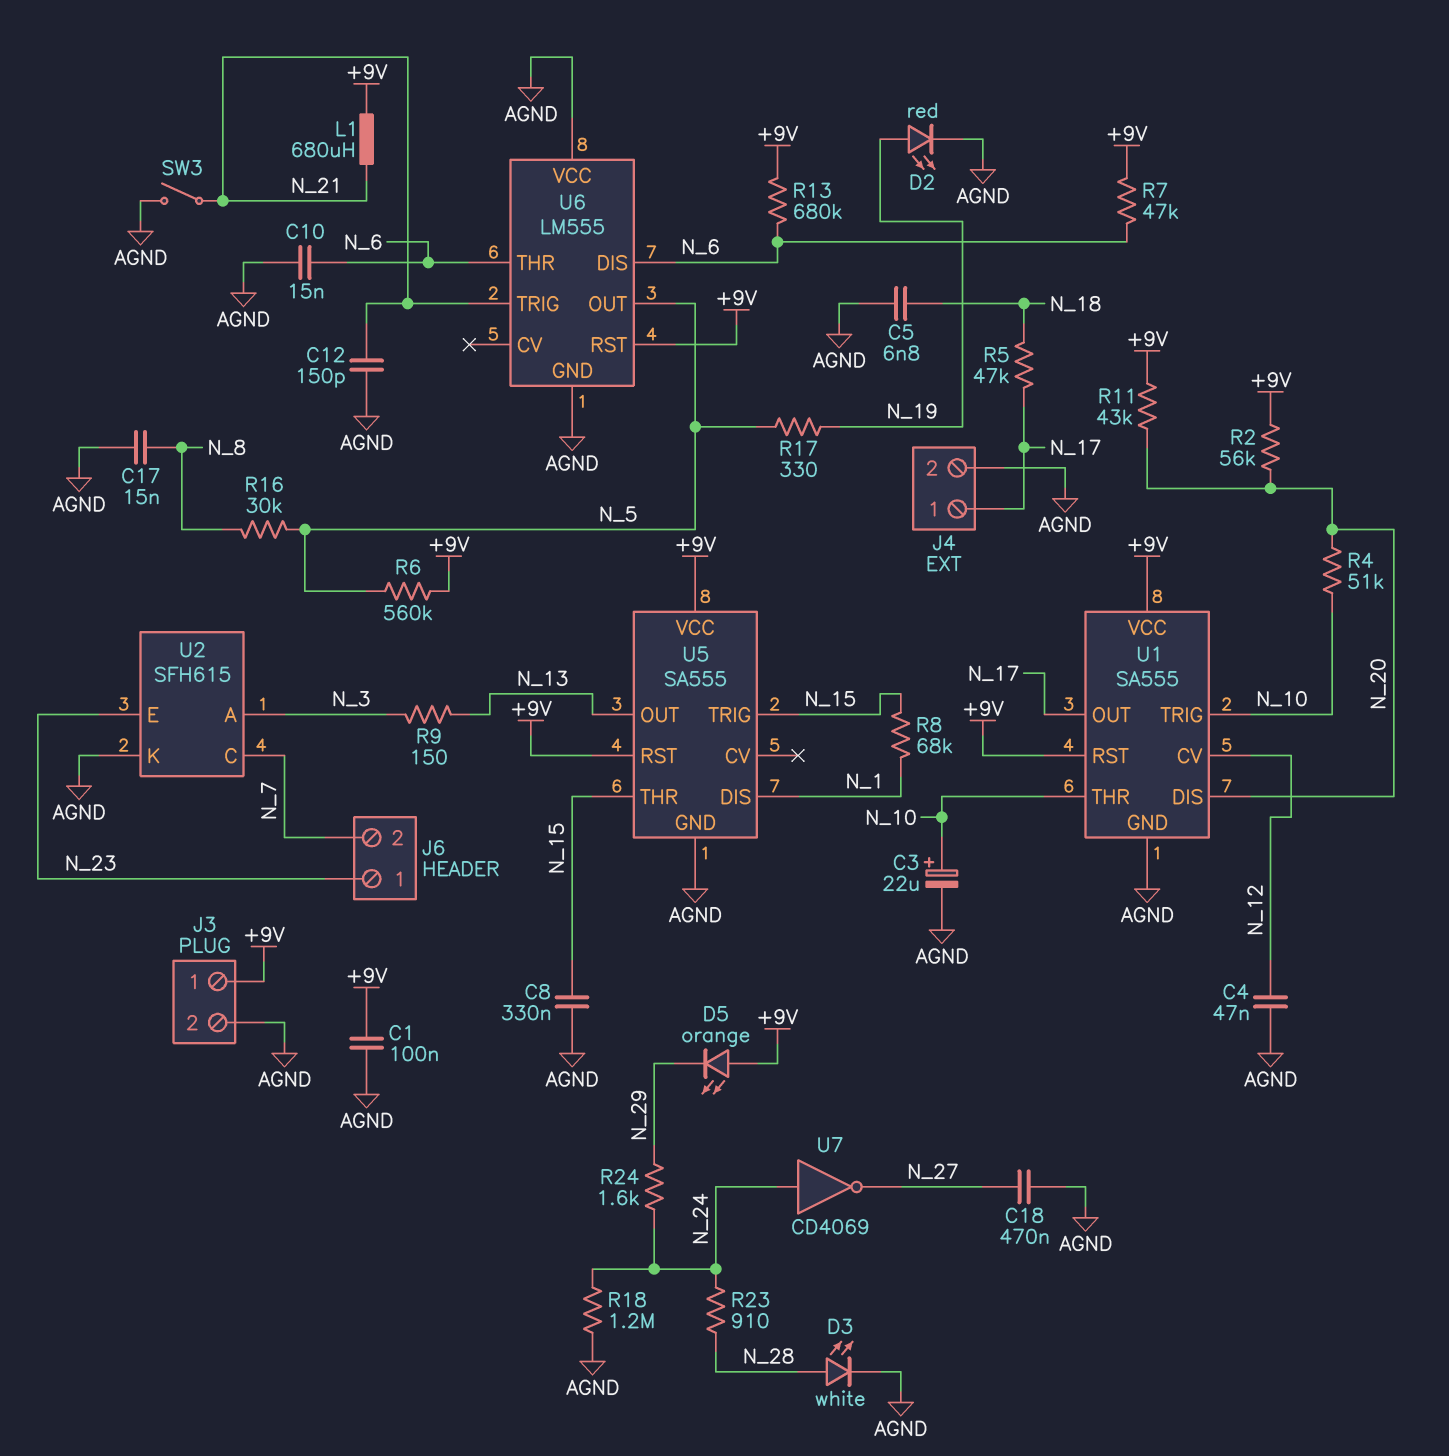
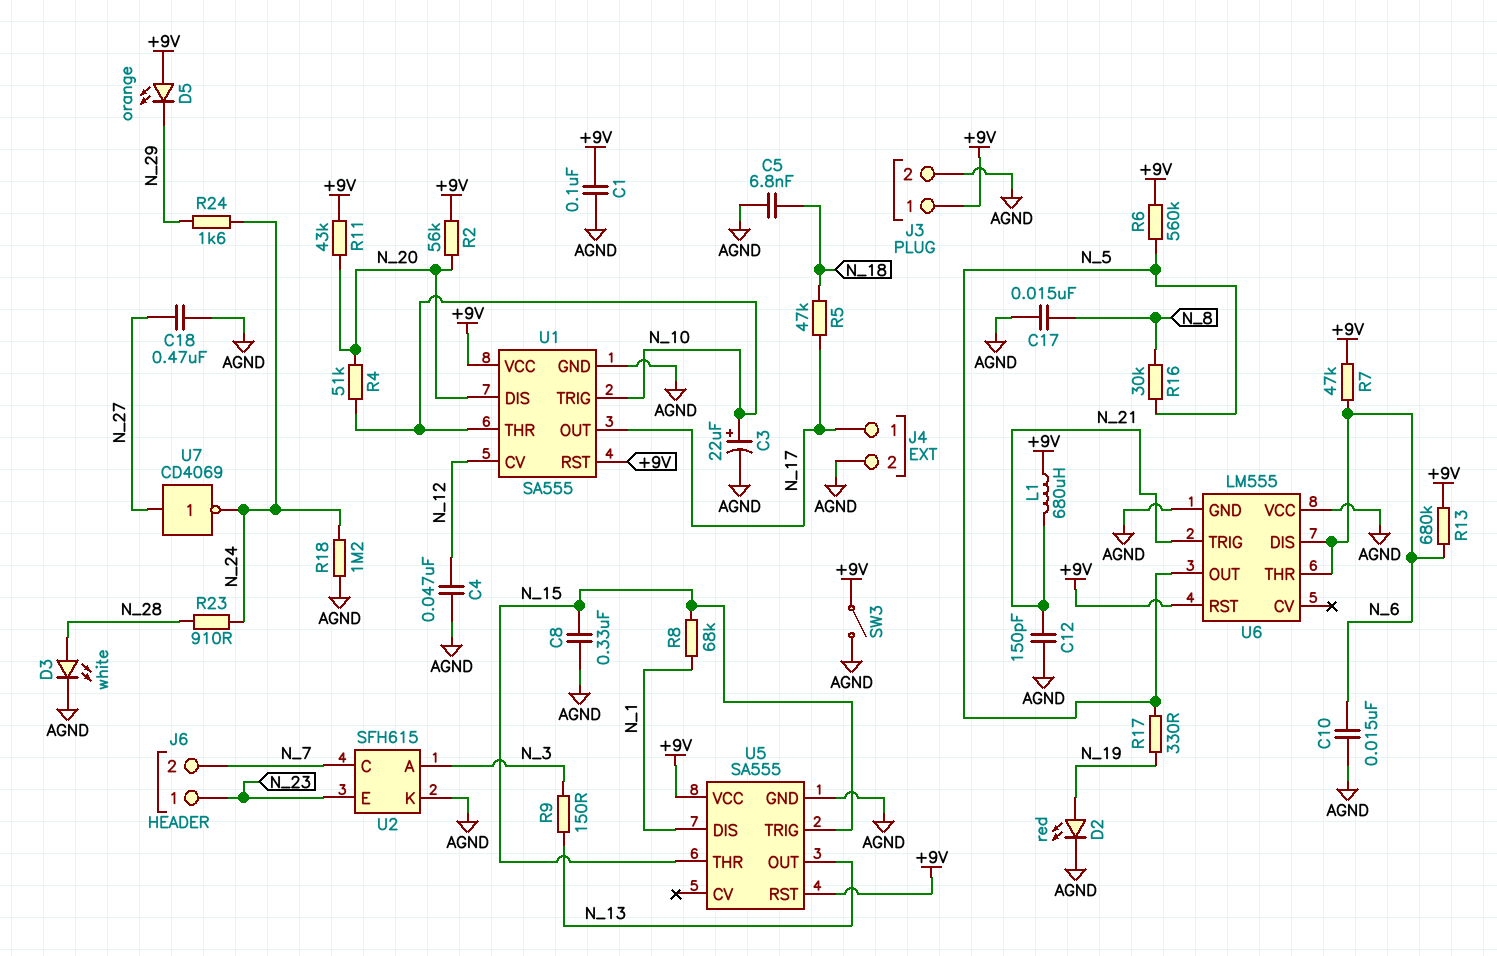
SW3: switch (AGND, N_21) -> switch (+9V, AGND)
U7: NOT CD4069 (in N_24, out N_27) -> NOT CD4069 (in N_27, out N_24)

